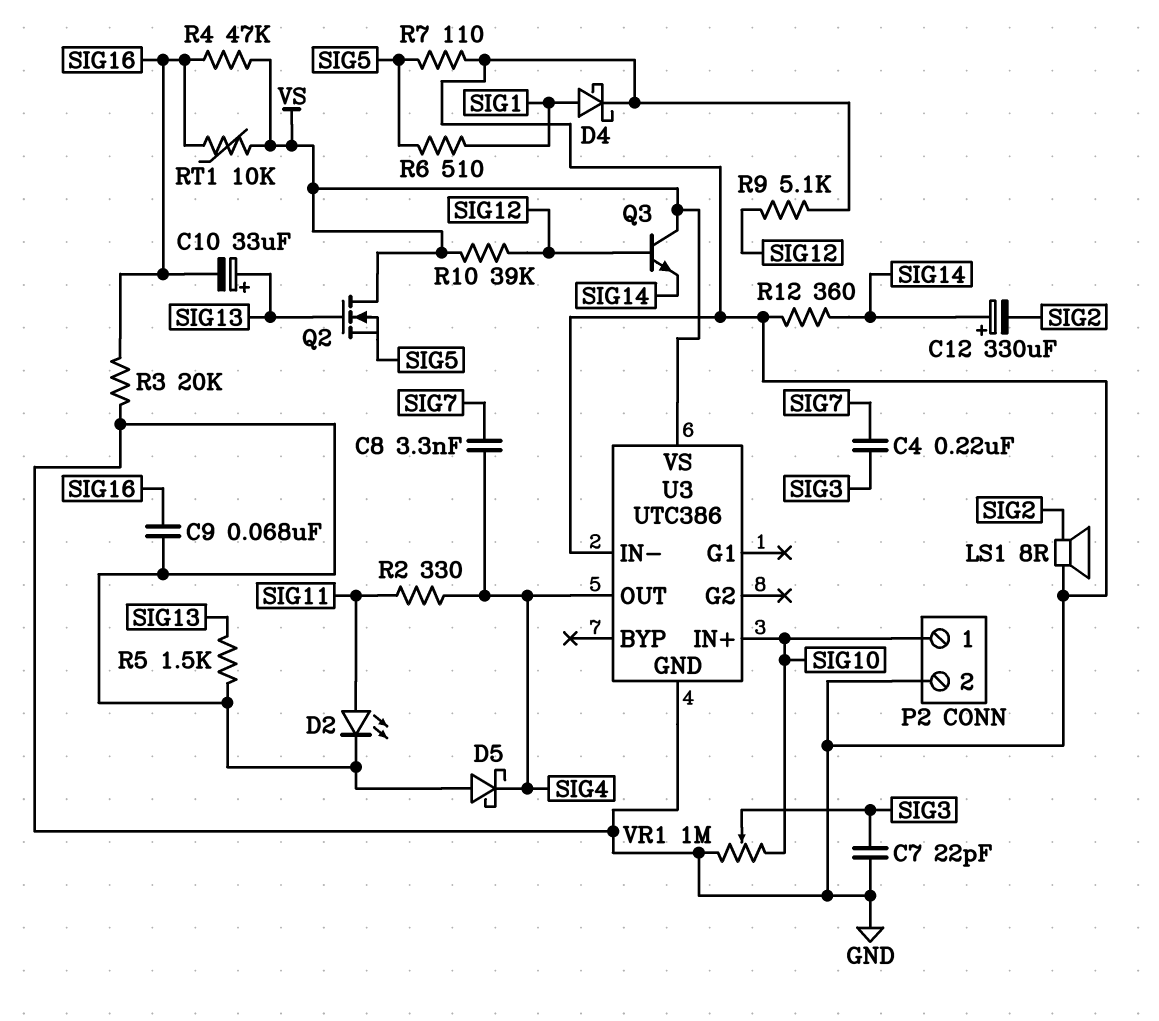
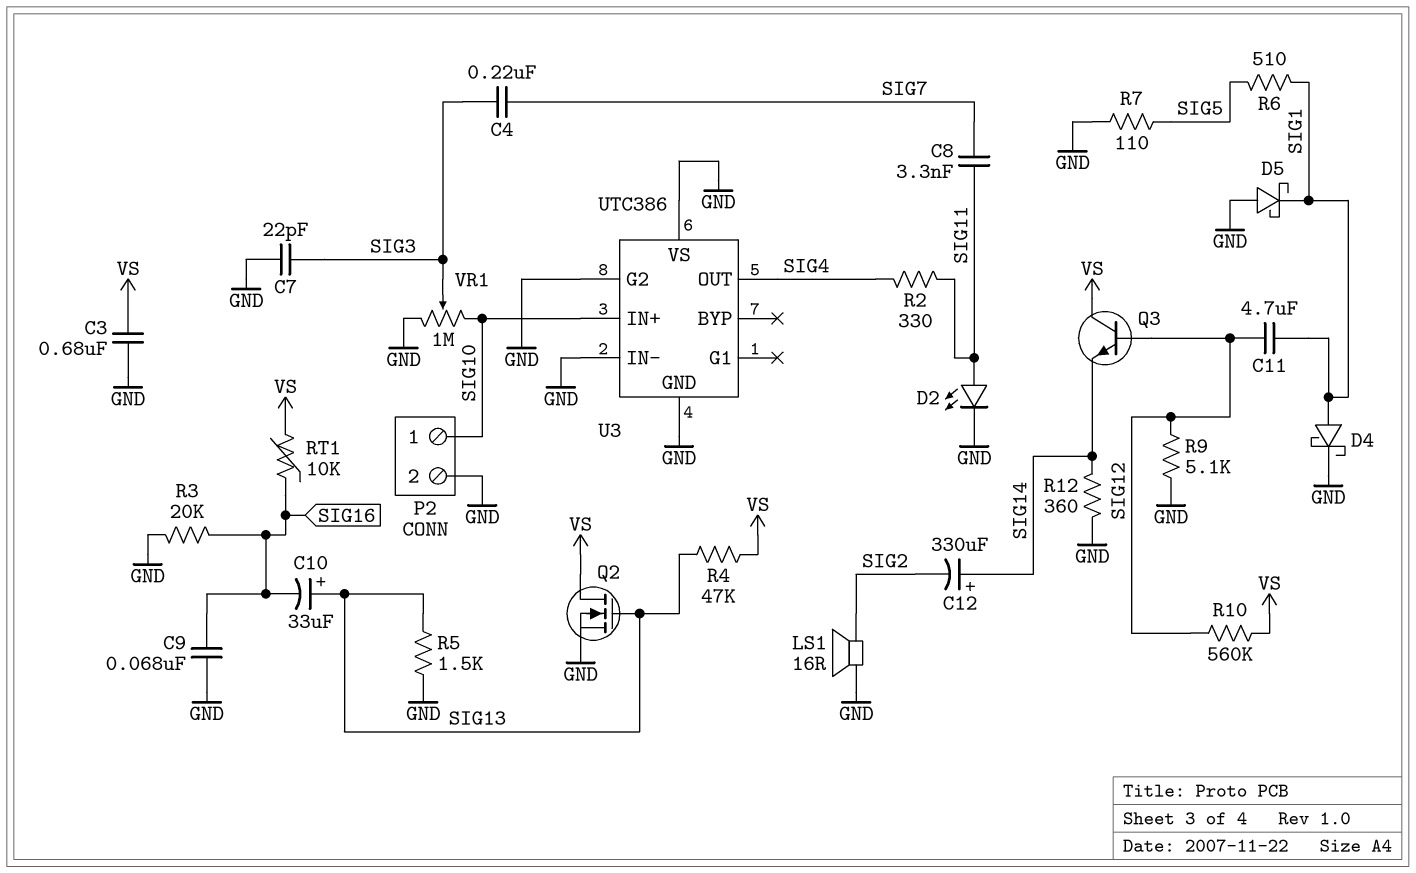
C3: none -> 680nF (GND, VS)
C8: 3.3nF (SIG4, SIG7) -> 3.3nF (SIG7, SIG11)
C11: none -> 4.7uF (SIG1, SIG12)
D5: schottky (A GND, K SIG4) -> schottky (A GND, K SIG1)
LS1: speaker 8R (GND, SIG2) -> speaker 16R (GND, SIG2)
Q2: NMOS (G SIG13, D VS, S SIG5) -> NMOS (G SIG13, D VS, S GND)
R4: 47k (SIG16, VS) -> 47k (SIG13, VS)
R10: 39k (SIG12, VS) -> 560k (SIG12, VS)
U3 pin G2: none -> GND
U3 pin VS: VS -> GND

